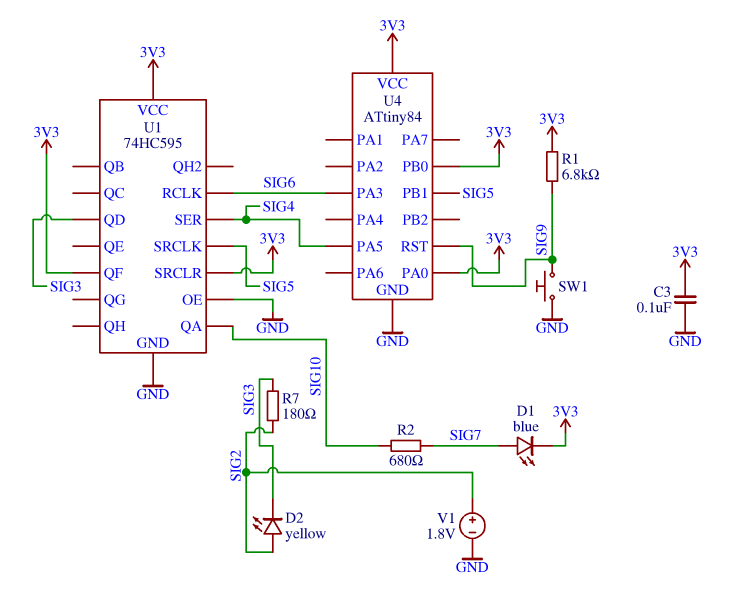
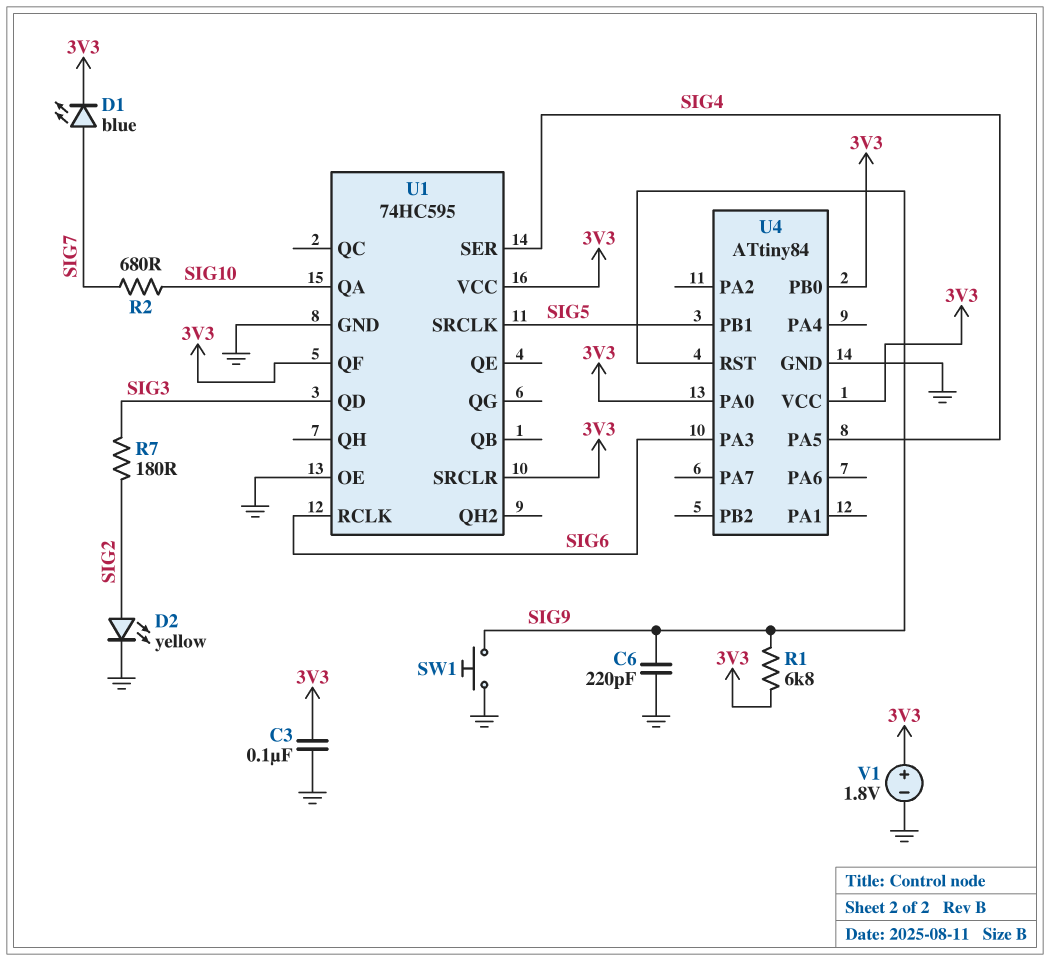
C6: none -> 220pF (GND, SIG9)
D2: LED yellow (A SIG2, K SIG3) -> LED yellow (A SIG2, K GND)
V1: 1.8V (plus SIG2, minus GND) -> 1.8V (plus 3V3, minus GND)

